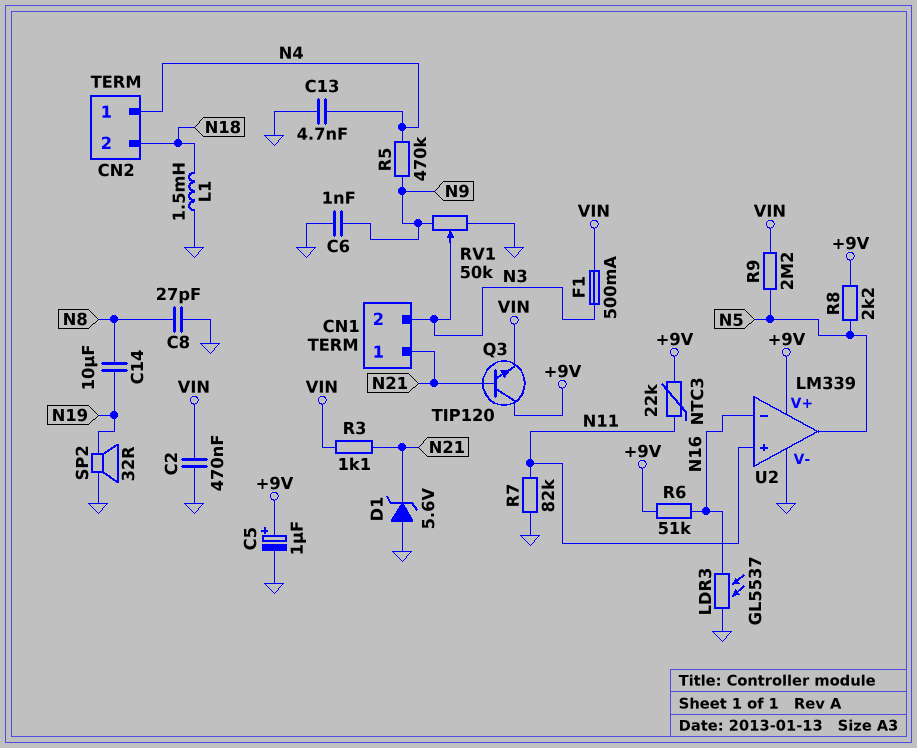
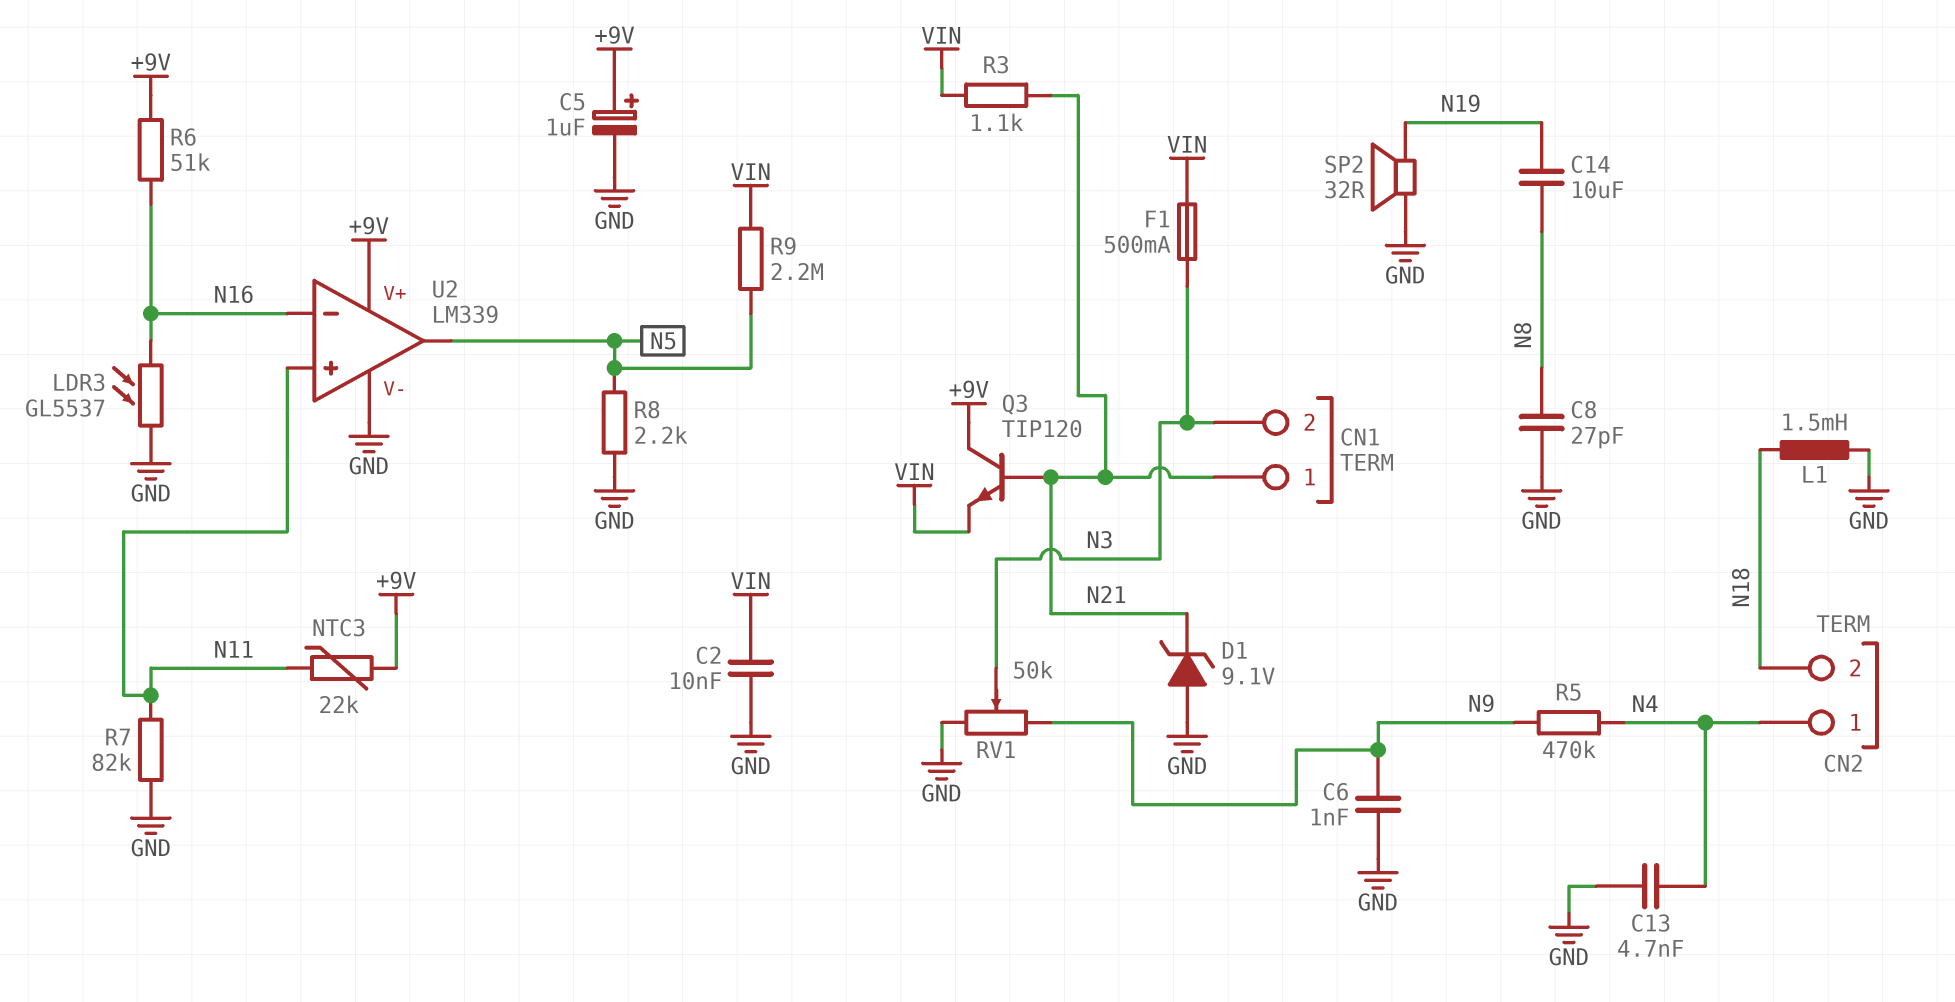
C2: 470nF (GND, VIN) -> 10nF (GND, VIN)
D1: zener 5.6V (A GND, K N21) -> zener 9.1V (A GND, K N21)
R8: 2.2k (+9V, N5) -> 2.2k (GND, N5)

